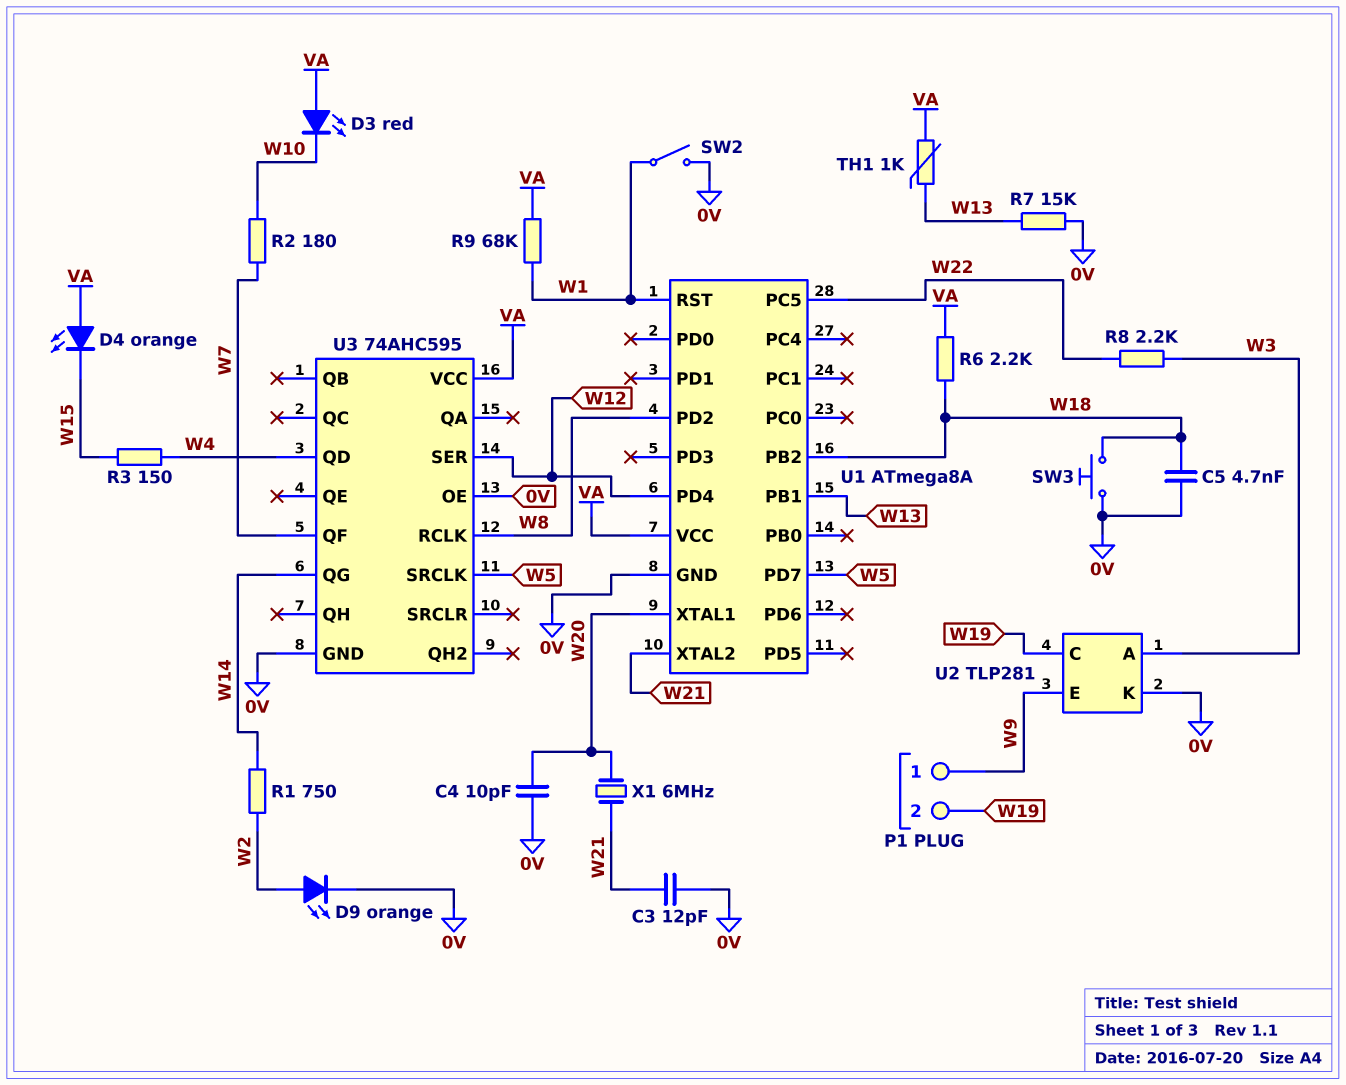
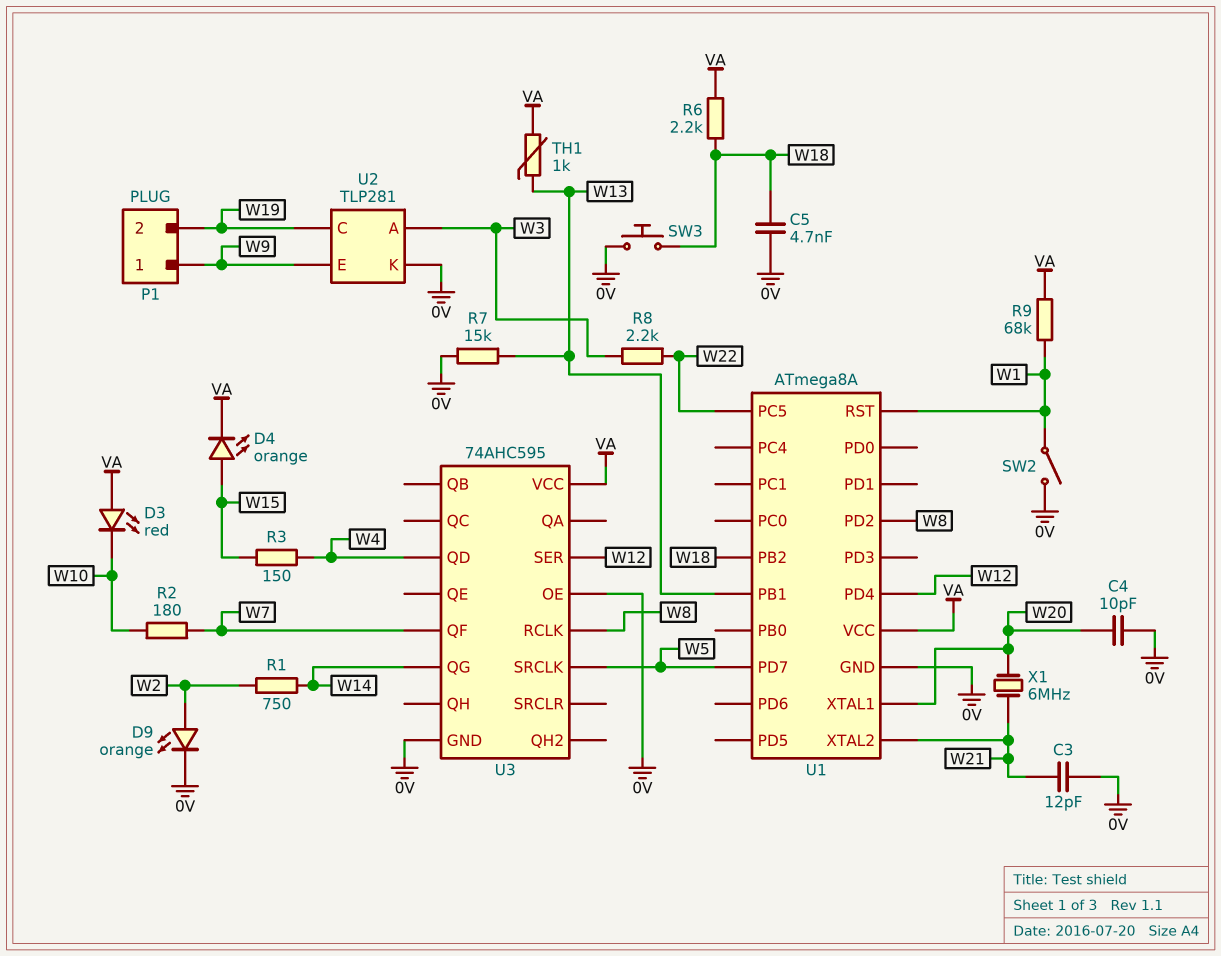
D4: LED orange (A VA, K W15) -> LED orange (A W15, K VA)

